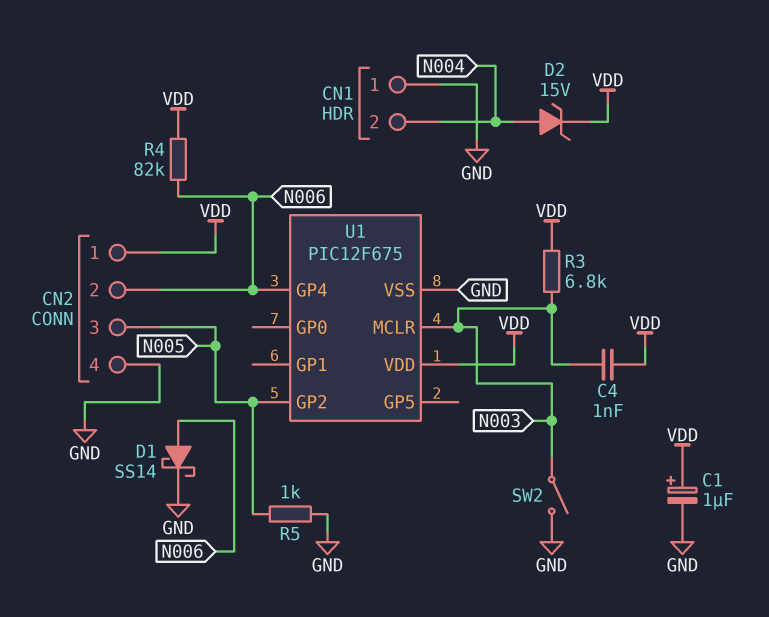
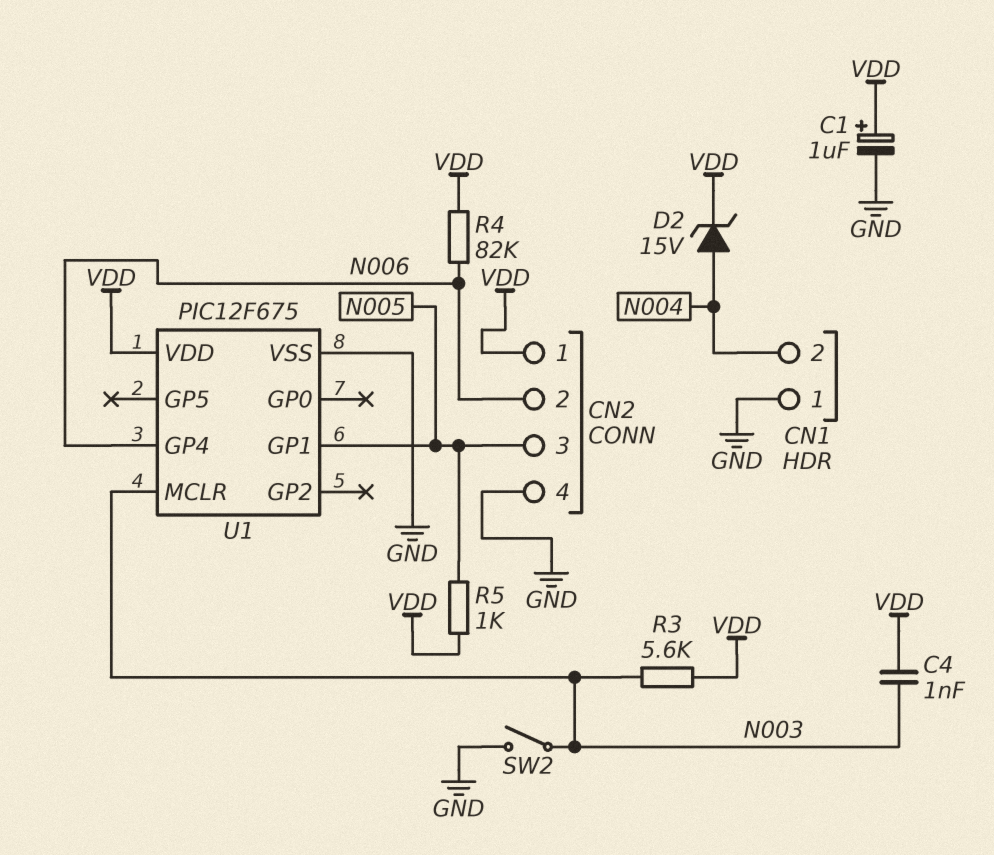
D1: schottky SS14 (A N006, K GND) -> none
R3: 6.8k (N003, VDD) -> 5.6k (N003, VDD)
R5: 1k (GND, N005) -> 1k (N005, VDD)
U1 pin GP1: none -> N005
U1 pin GP2: N005 -> none

